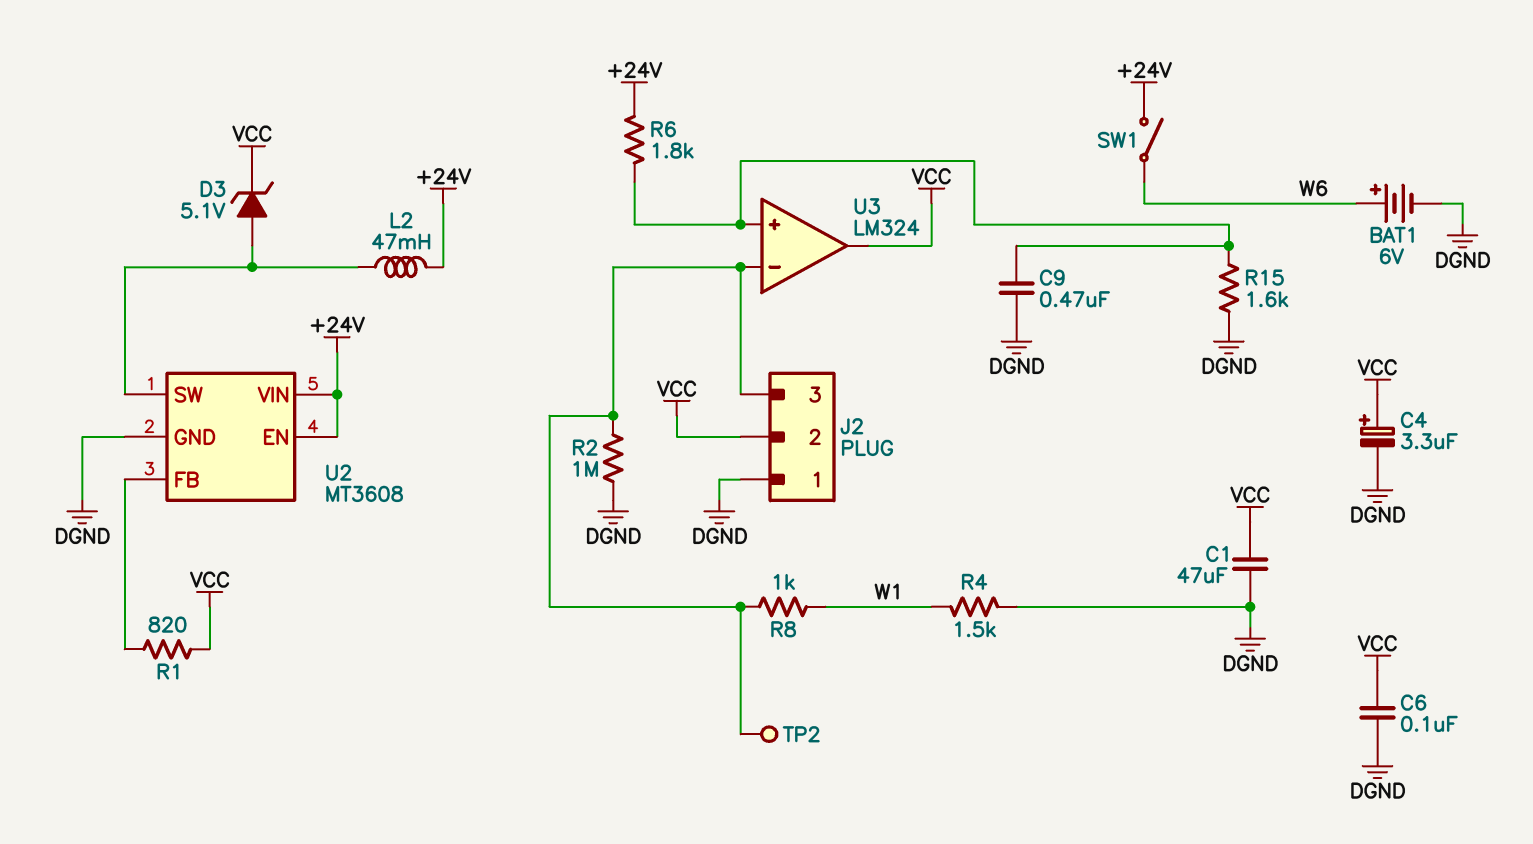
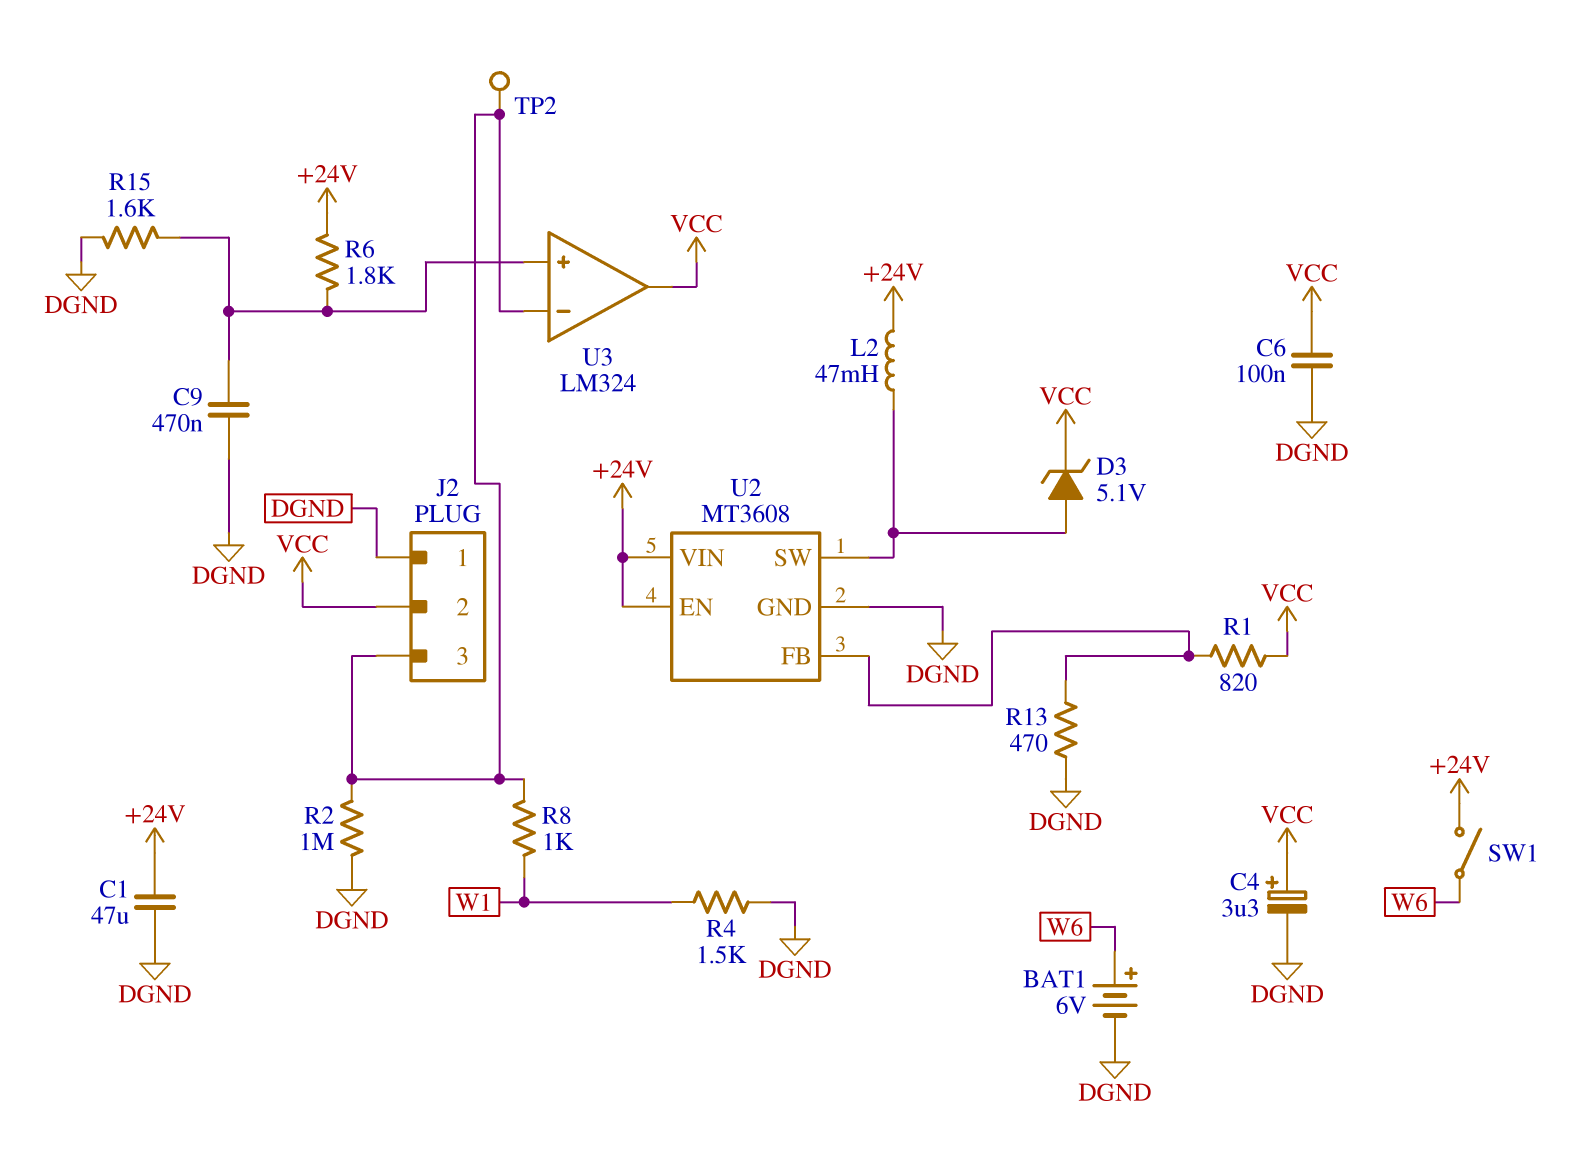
C1: 47uF (DGND, VCC) -> 47uF (+24V, DGND)
R13: none -> 470 (DGND, U2/FB)

